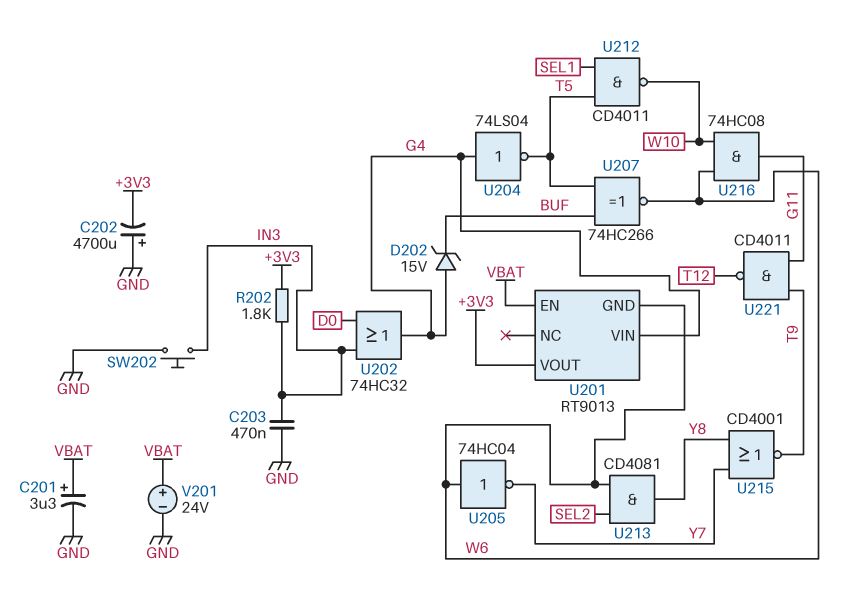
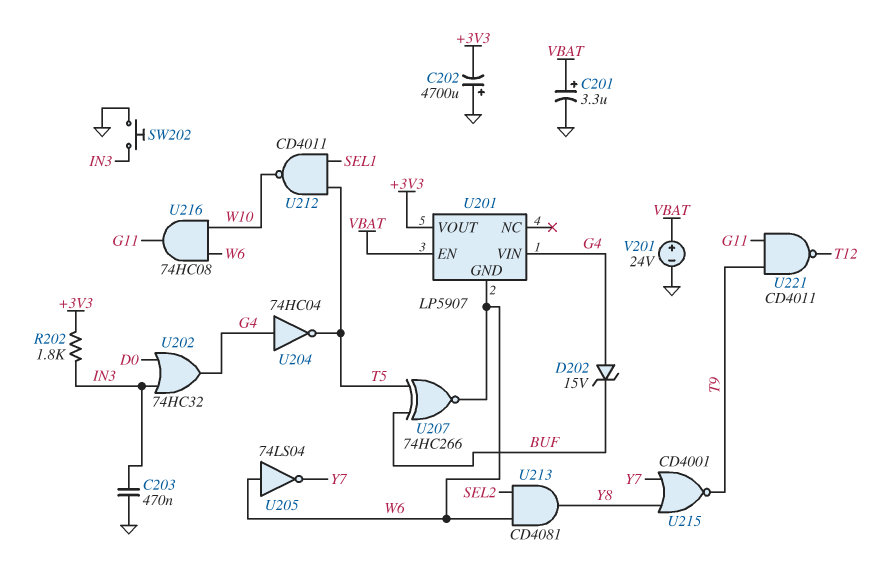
U201: RT9013 -> LP5907
U204: NOT 74LS04 (in G4, out T5) -> NOT 74HC04 (in G4, out T5)
U205: NOT 74HC04 (in W6, out Y7) -> NOT 74LS04 (in W6, out Y7)

